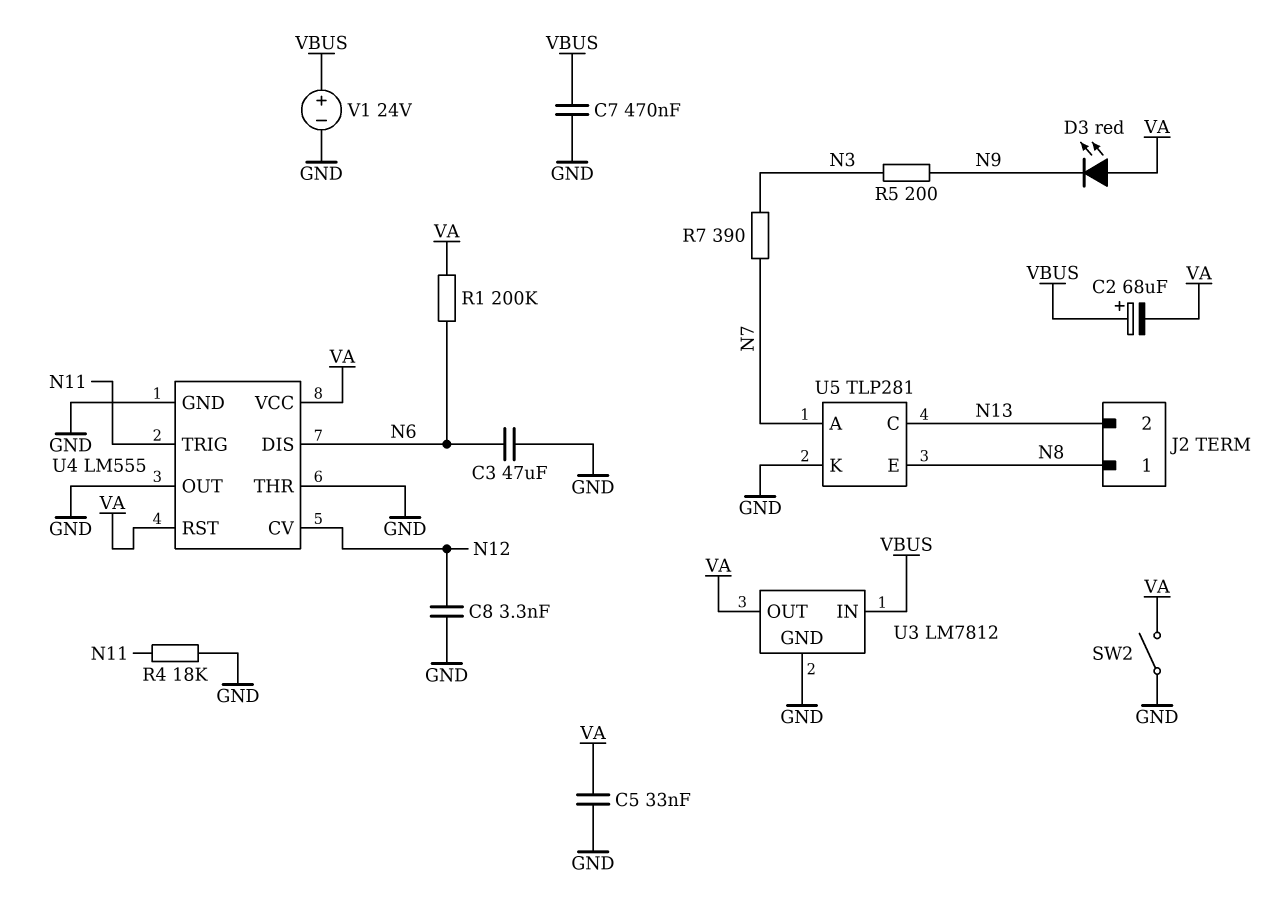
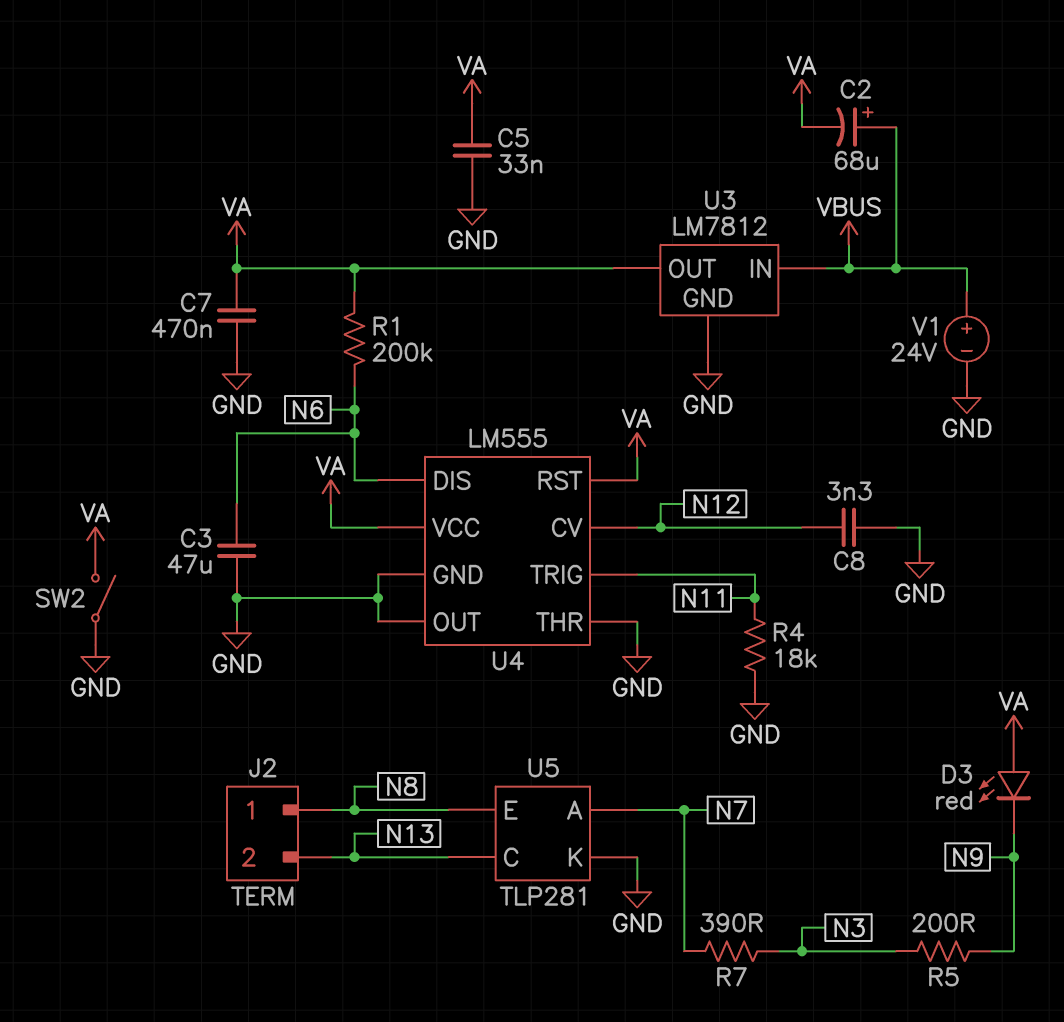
C7: 470nF (GND, VBUS) -> 470nF (GND, VA)

